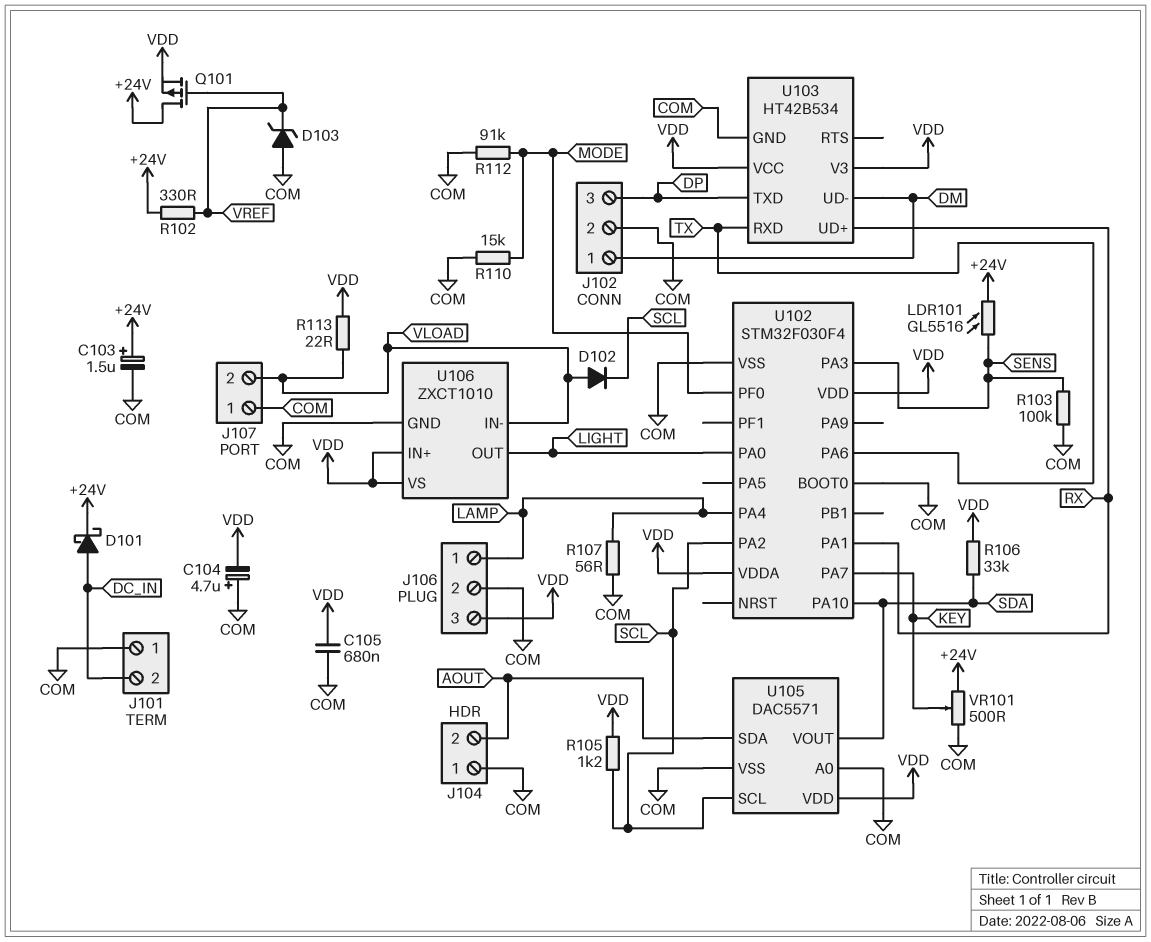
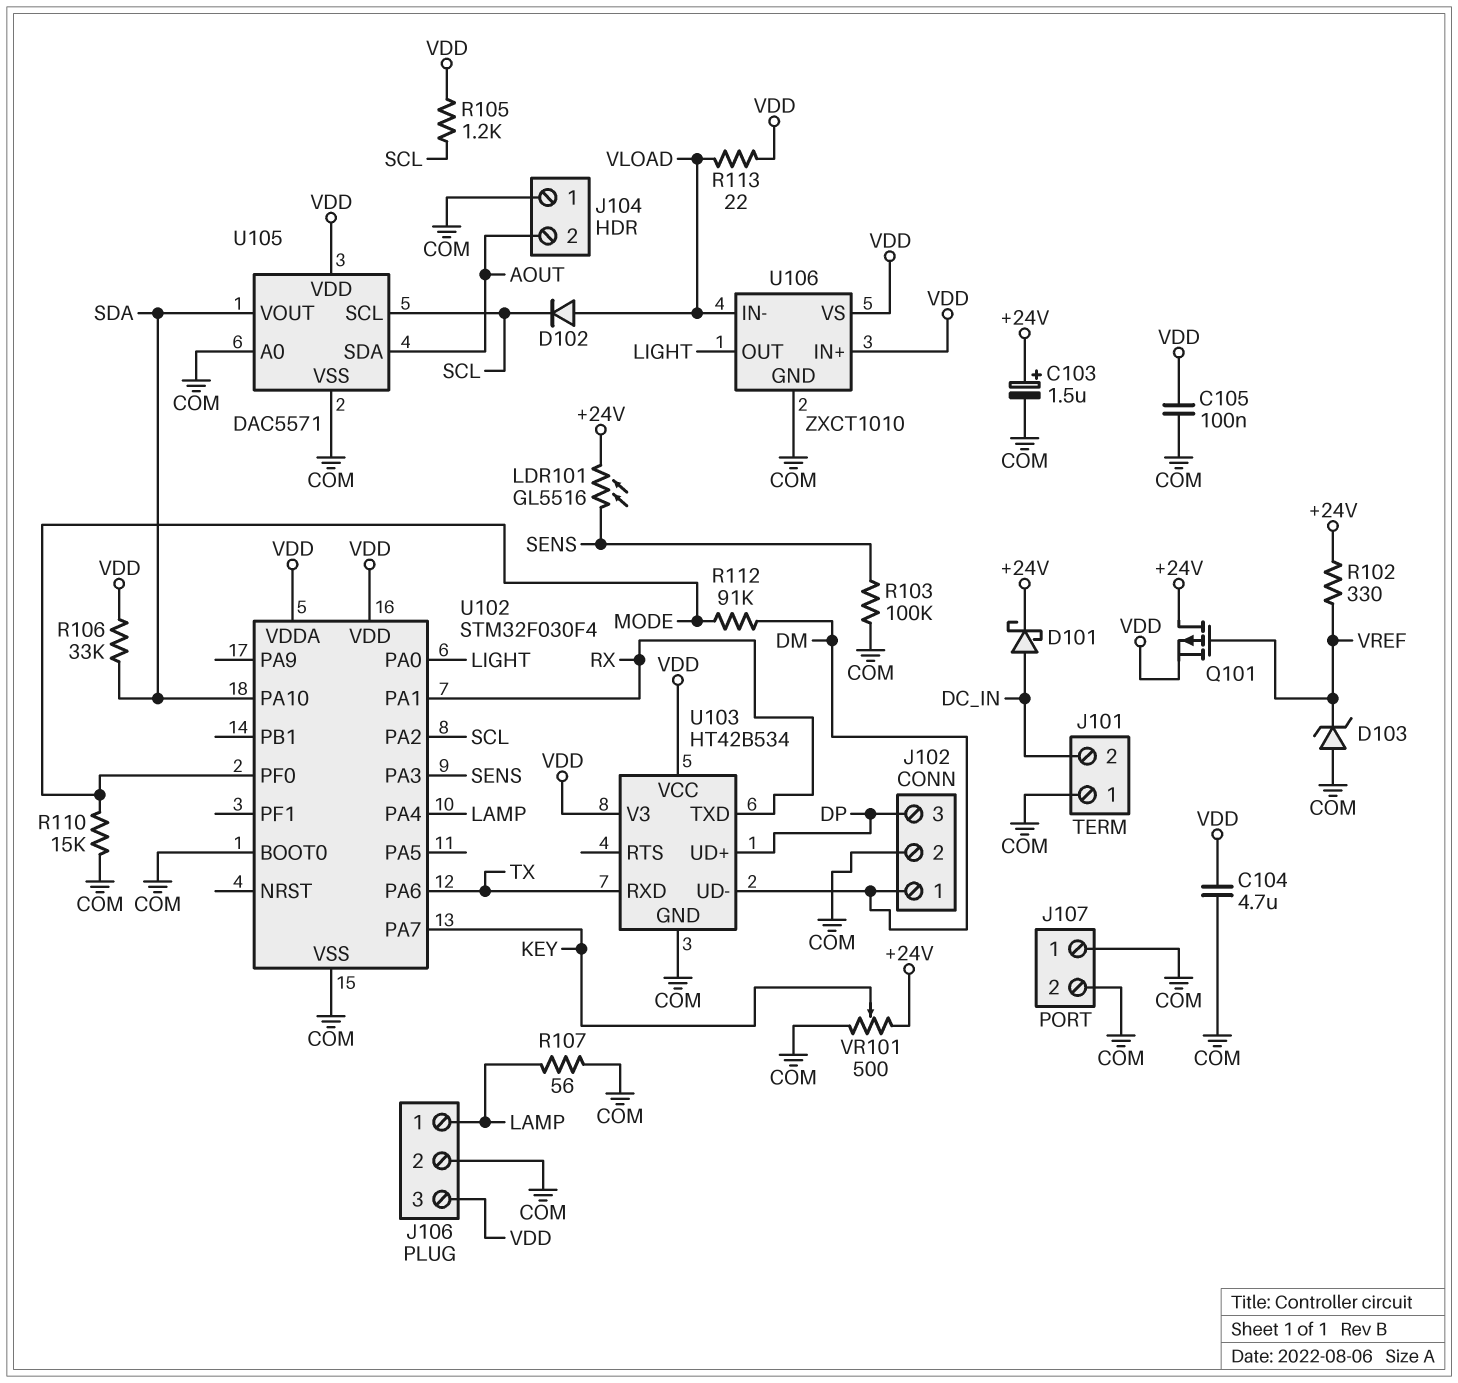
C104: 4.7uF (plus COM, minus VDD) -> 4.7uF (COM, VDD)
C105: 680nF (COM, VDD) -> 100nF (COM, VDD)
J107 pin 2: VLOAD -> COM
R112: 91k (COM, MODE) -> 91k (DM, MODE)
U103 pin TXD: DP -> RX
U103 pin UD+: RX -> DP

